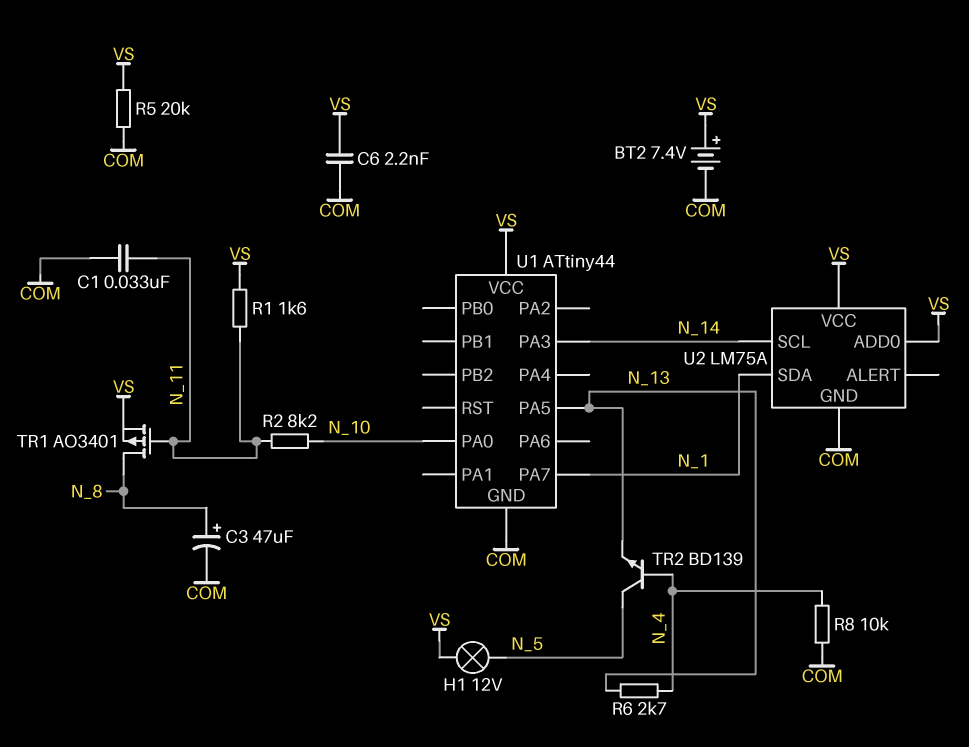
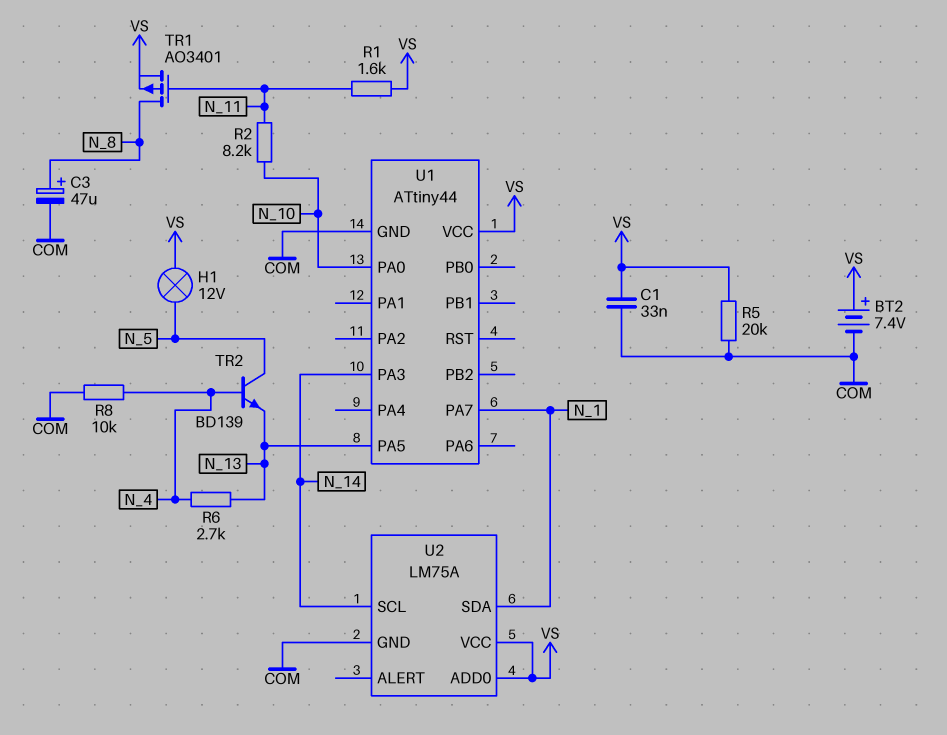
C1: 33nF (COM, N_11) -> 33nF (COM, VS)
C6: 2.2nF (COM, VS) -> none

